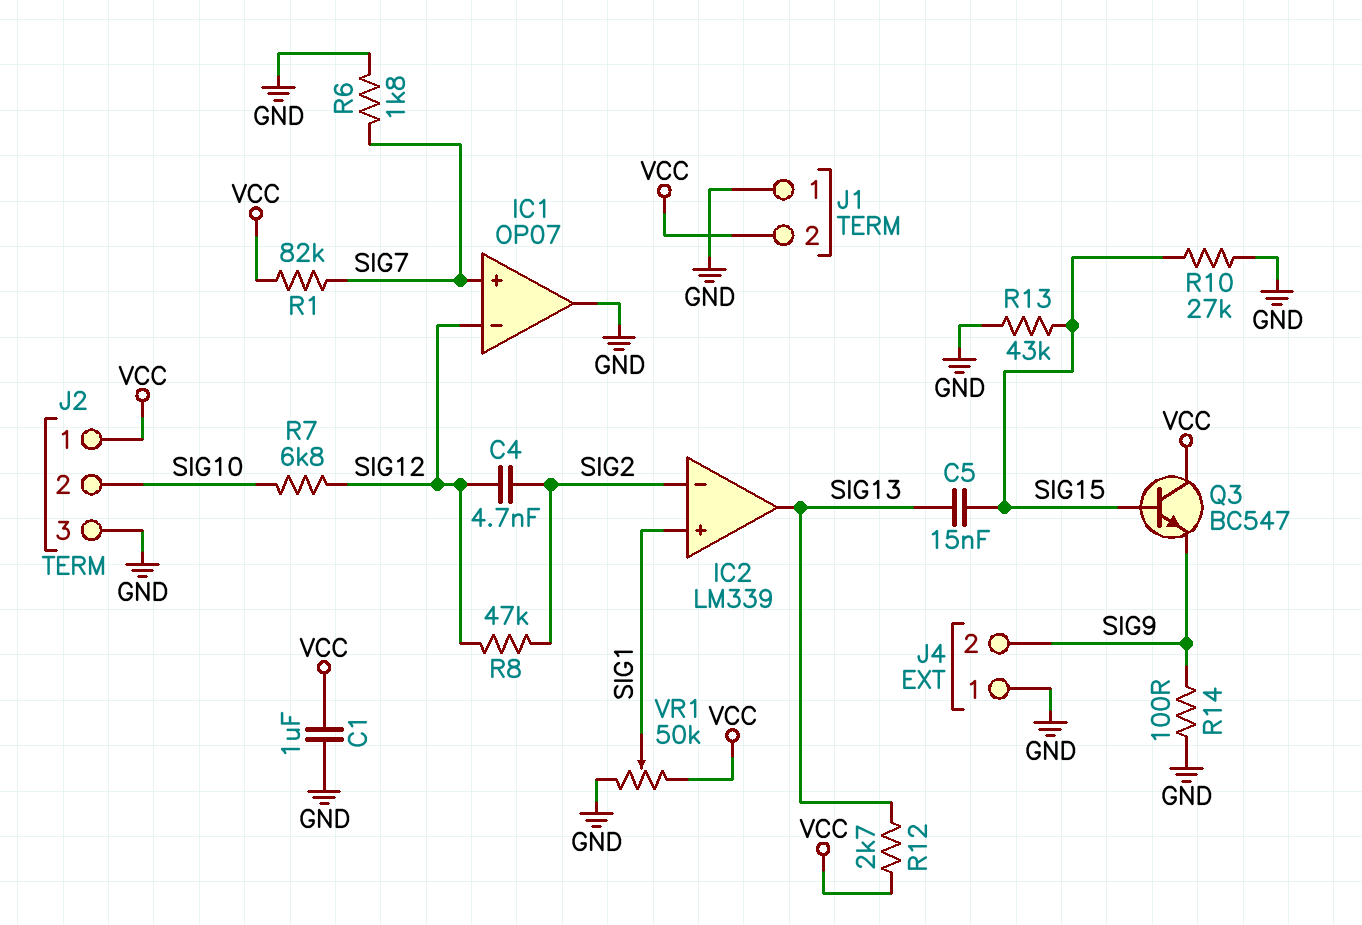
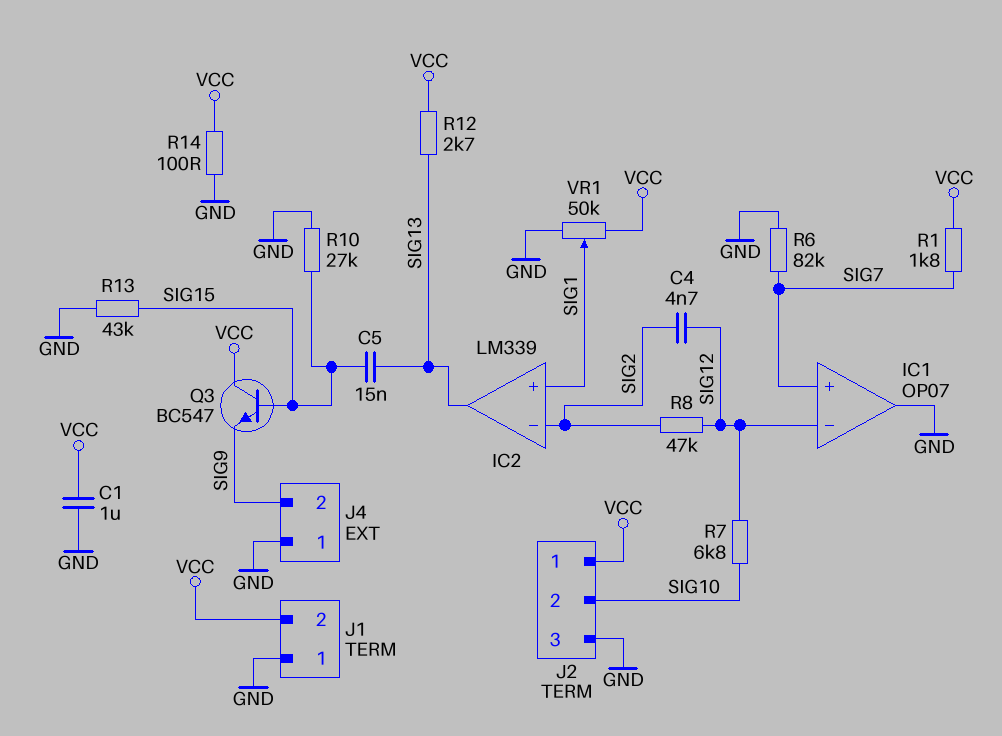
R1: 82k (SIG7, VCC) -> 1.8k (SIG7, VCC)
R6: 1.8k (GND, SIG7) -> 82k (GND, SIG7)
R14: 100 (GND, SIG9) -> 100 (GND, VCC)

